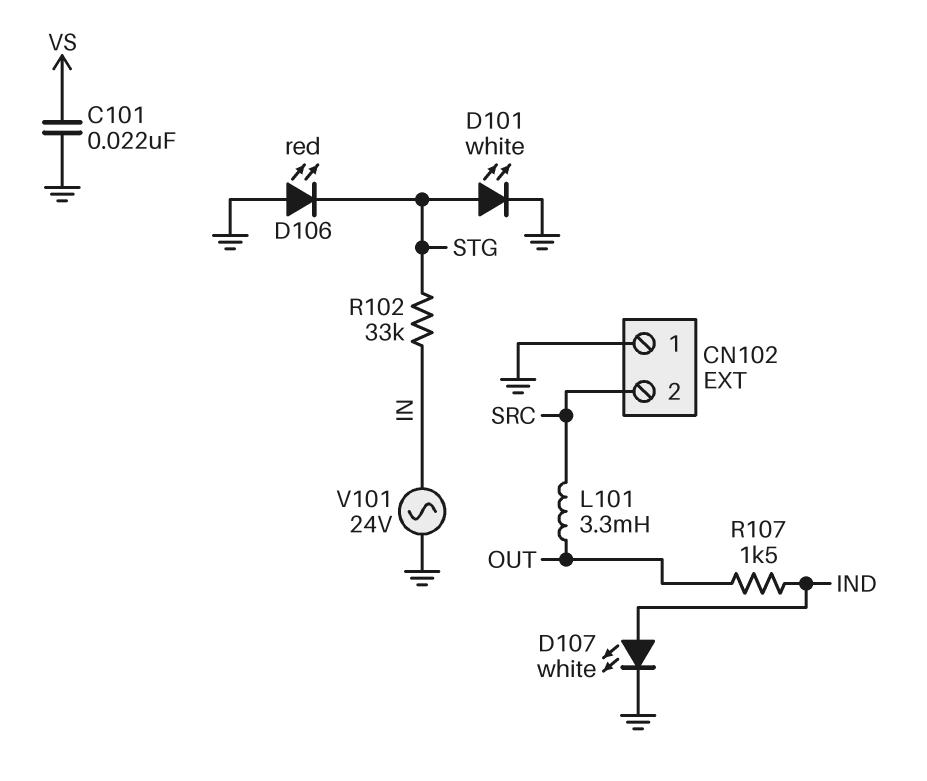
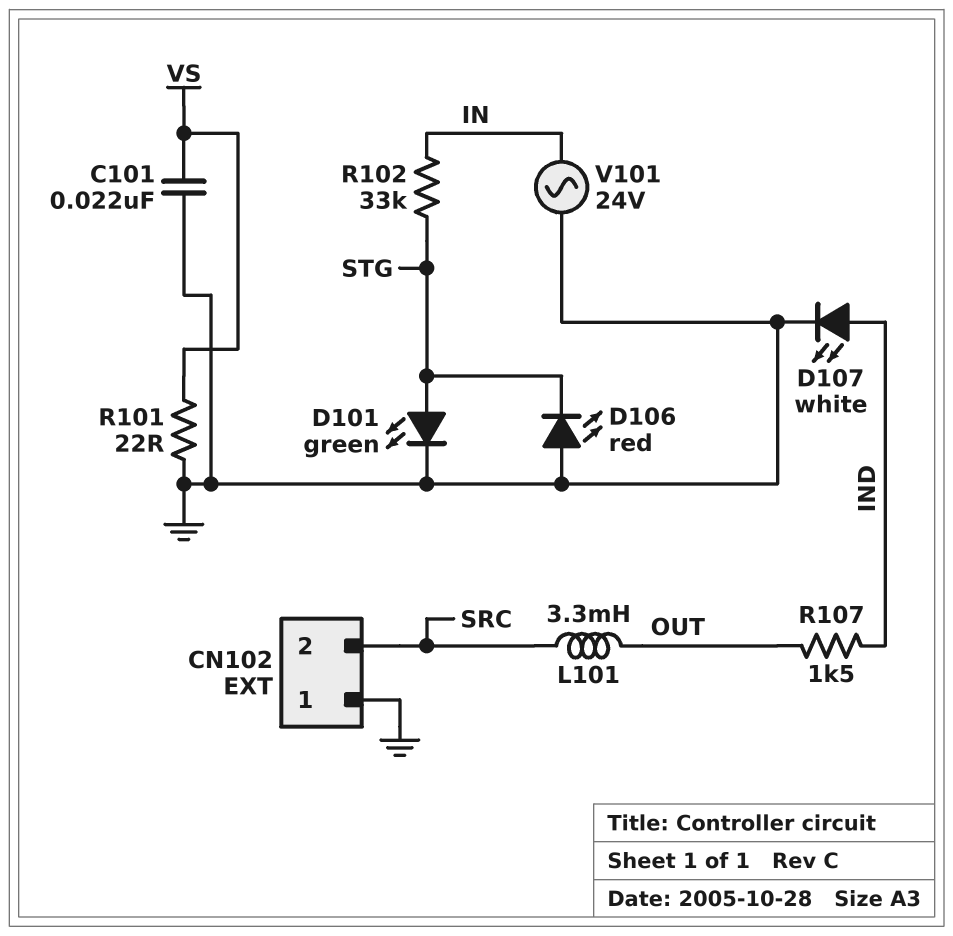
D101: LED white (A STG, K GND) -> LED green (A STG, K GND)
R101: none -> 22 (GND, VS)

